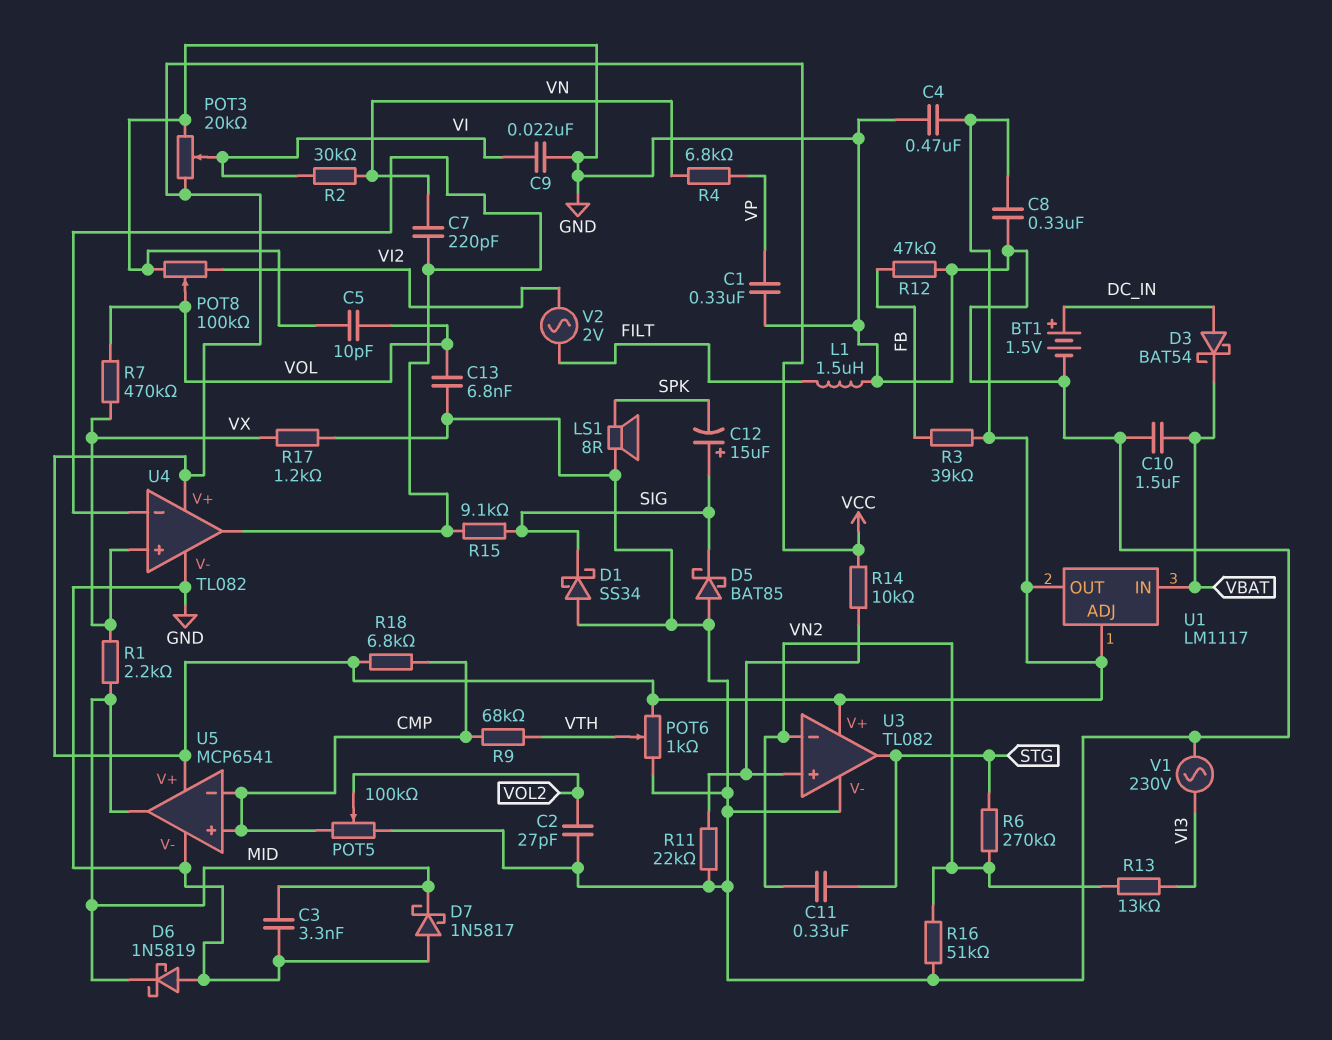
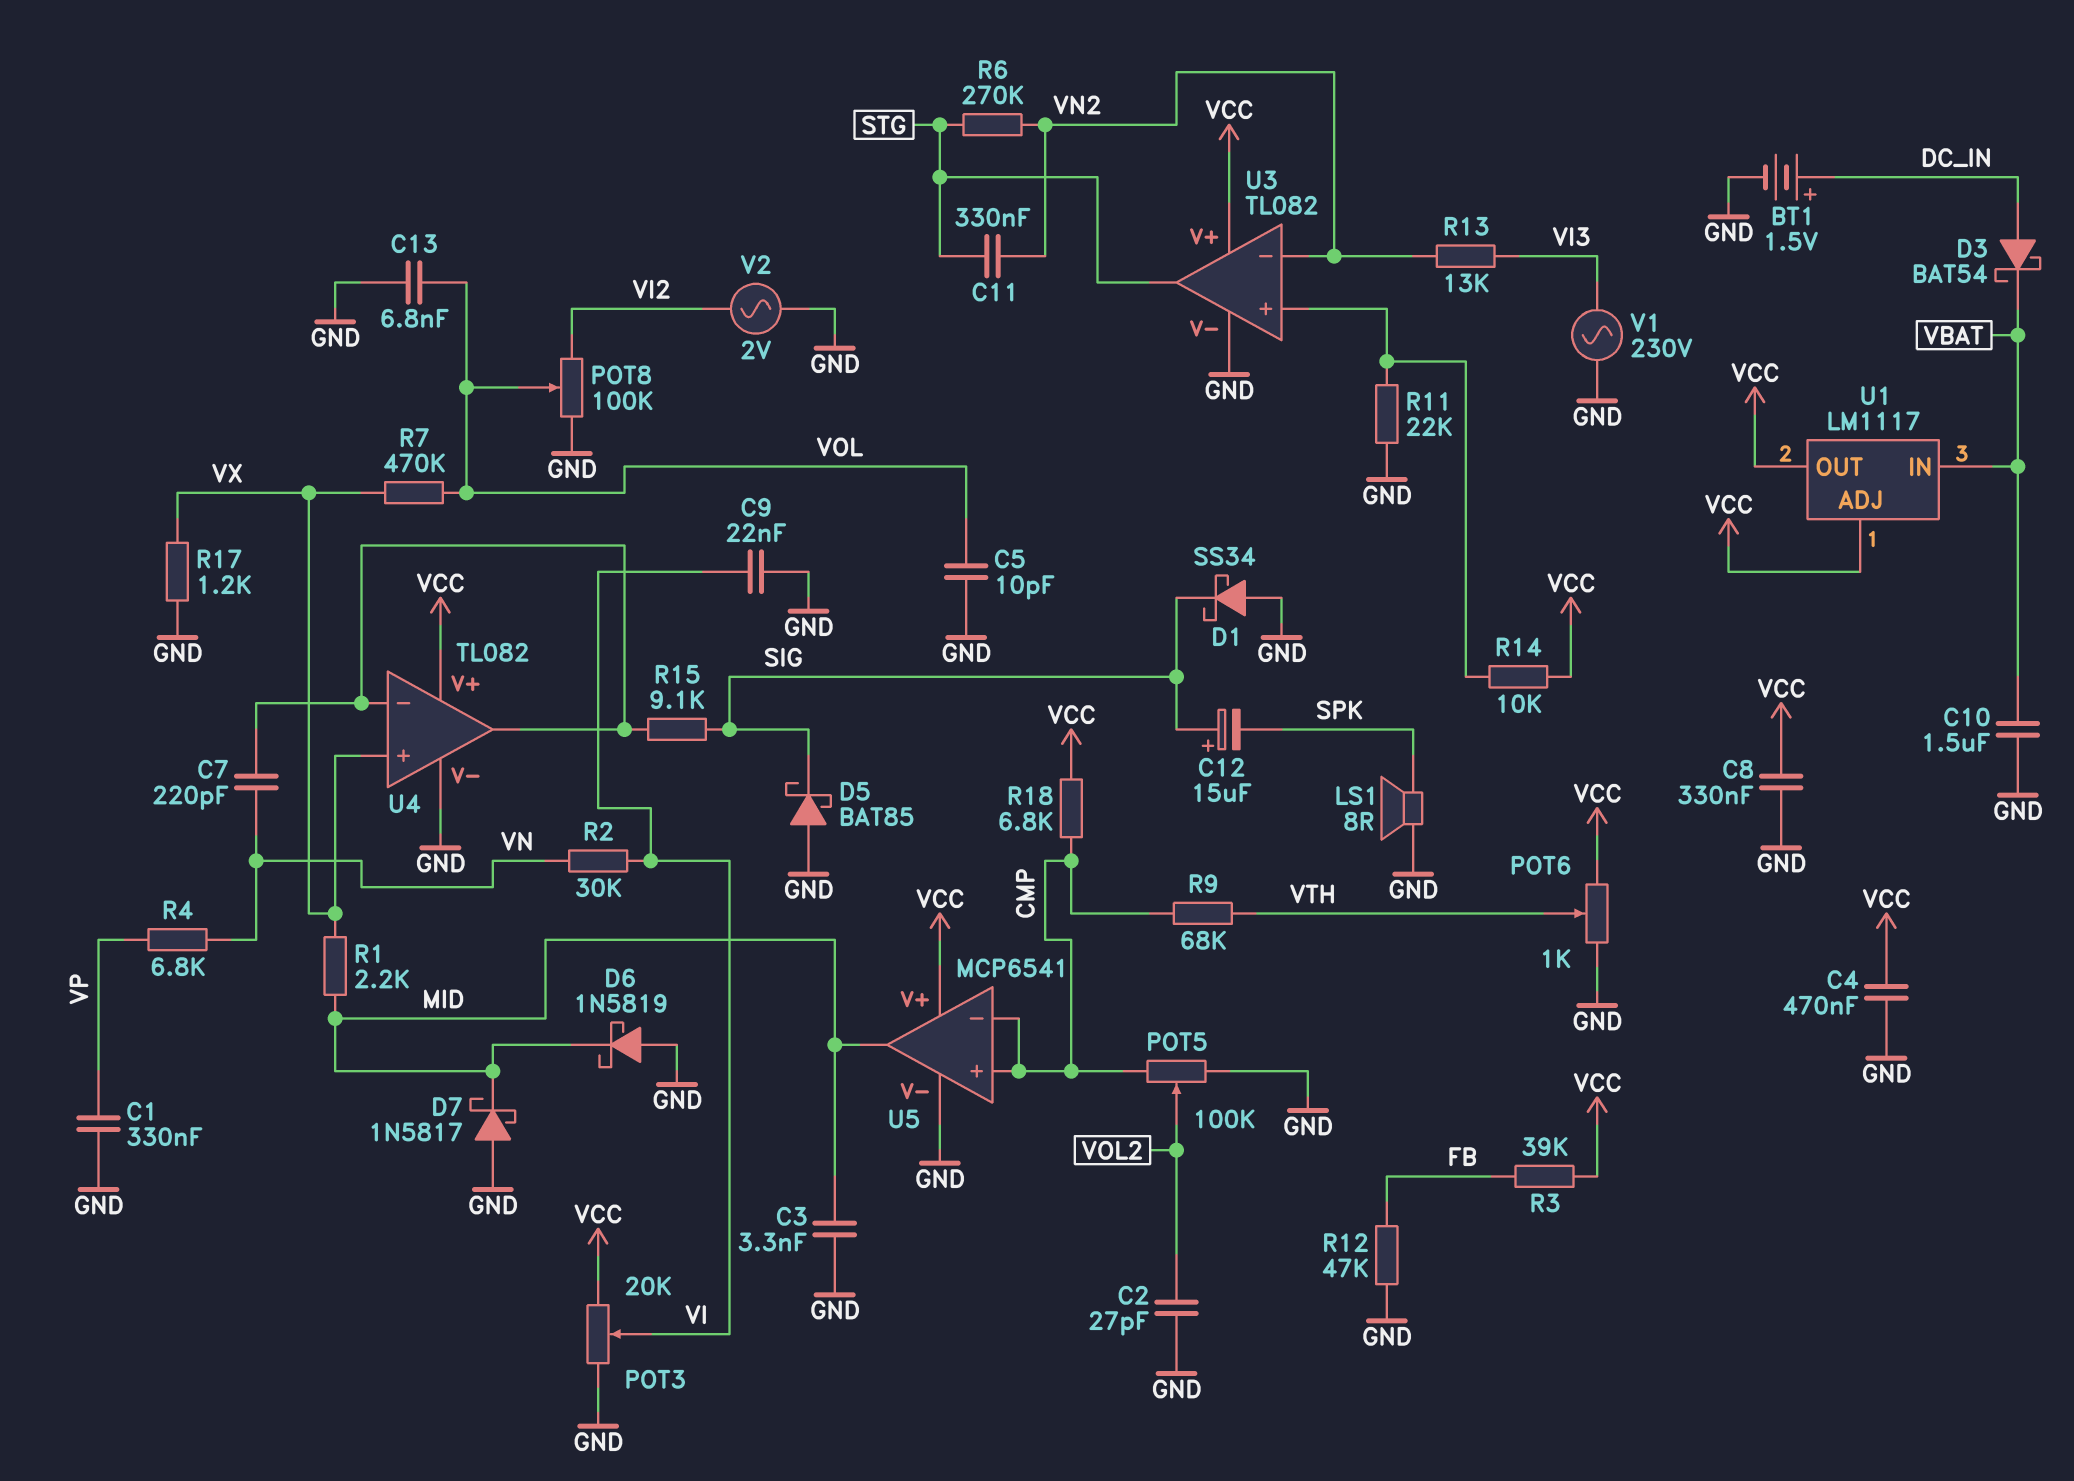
L1: 1.5uH (FILT, GND) -> none
R16: 51k (GND, VN2) -> none
V2: AC 2V (FILT, VI2) -> AC 2V (GND, VI2)

